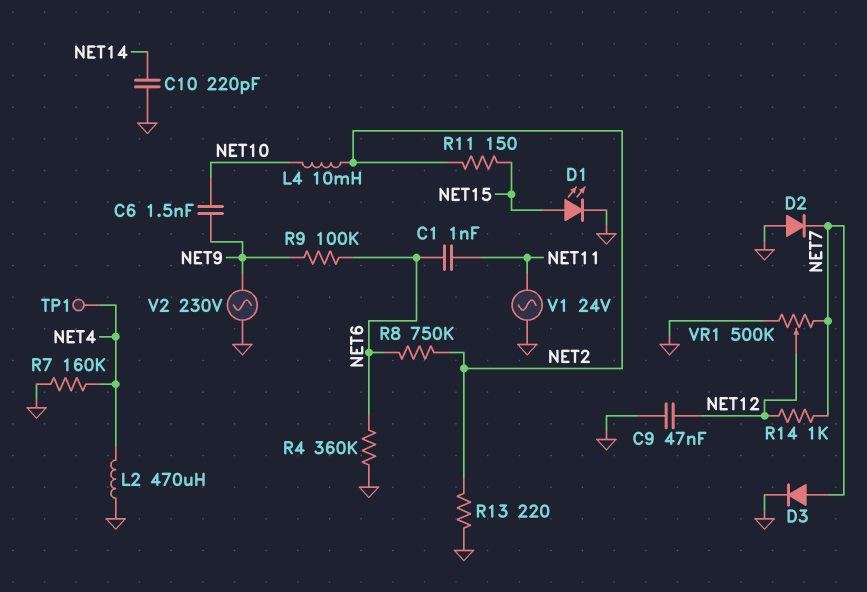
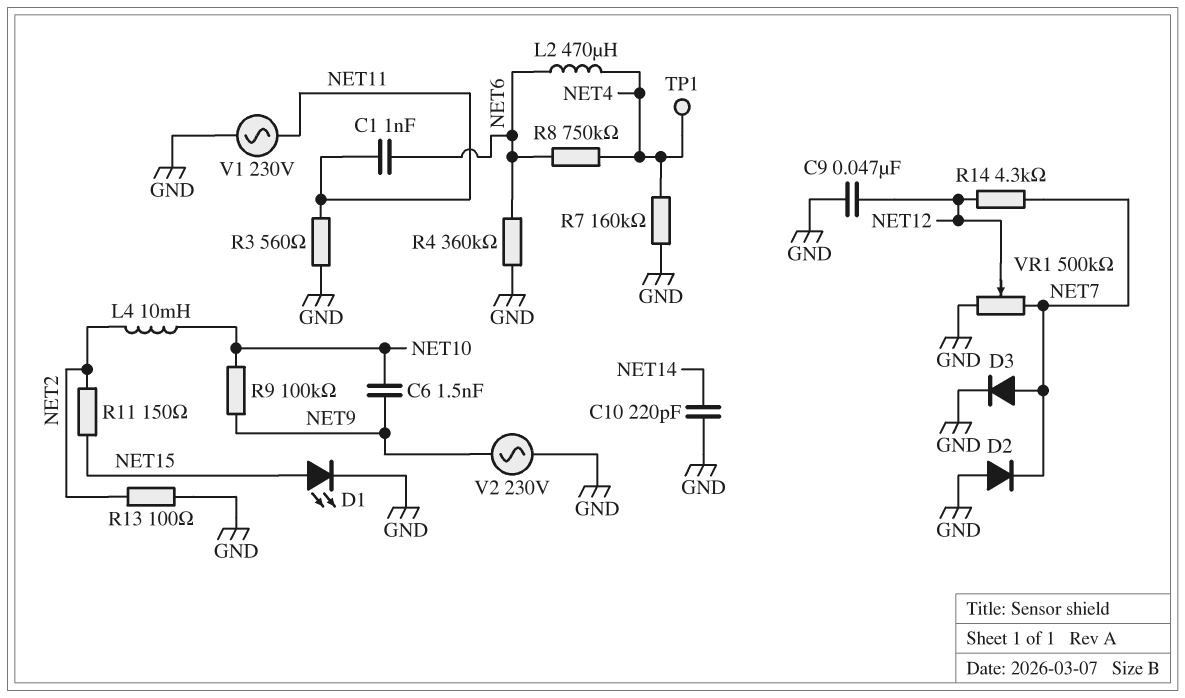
L2: 470uH (GND, NET4) -> 470uH (NET4, NET6)
R3: none -> 560 (GND, NET11)
R8: 750k (NET2, NET6) -> 750k (NET4, NET6)
R9: 100k (NET6, NET9) -> 100k (NET9, NET10)
R13: 220 (GND, NET2) -> 100 (GND, NET2)
R14: 1k (NET7, NET12) -> 4.3k (NET7, NET12)
V1: AC 24V (GND, NET11) -> AC 230V (GND, NET11)

